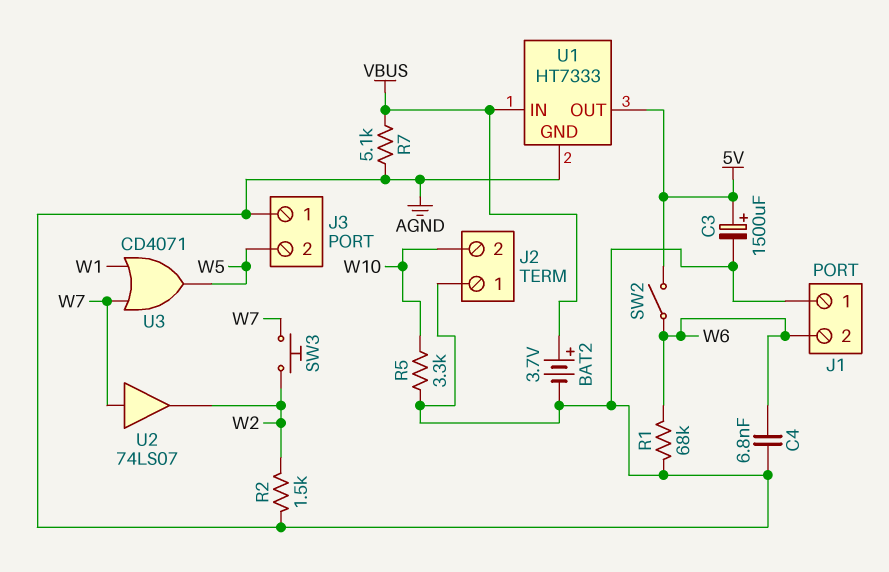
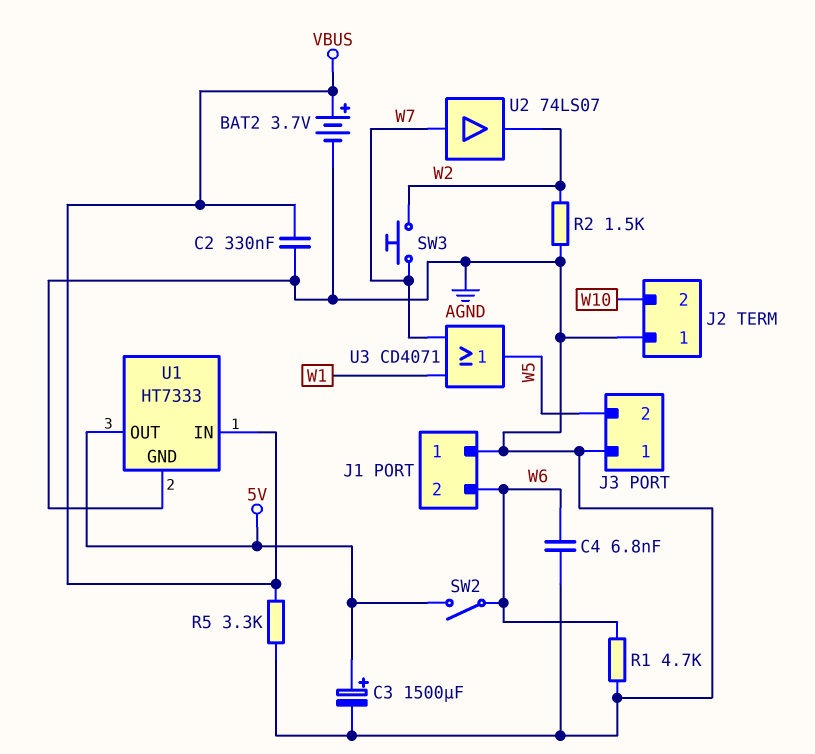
C2: none -> 330nF (AGND, VBUS)
R1: 68k (AGND, W6) -> 4.7k (AGND, W6)
R5: 3.3k (AGND, W10) -> 3.3k (AGND, VBUS)
R7: 5.1k (AGND, VBUS) -> none

